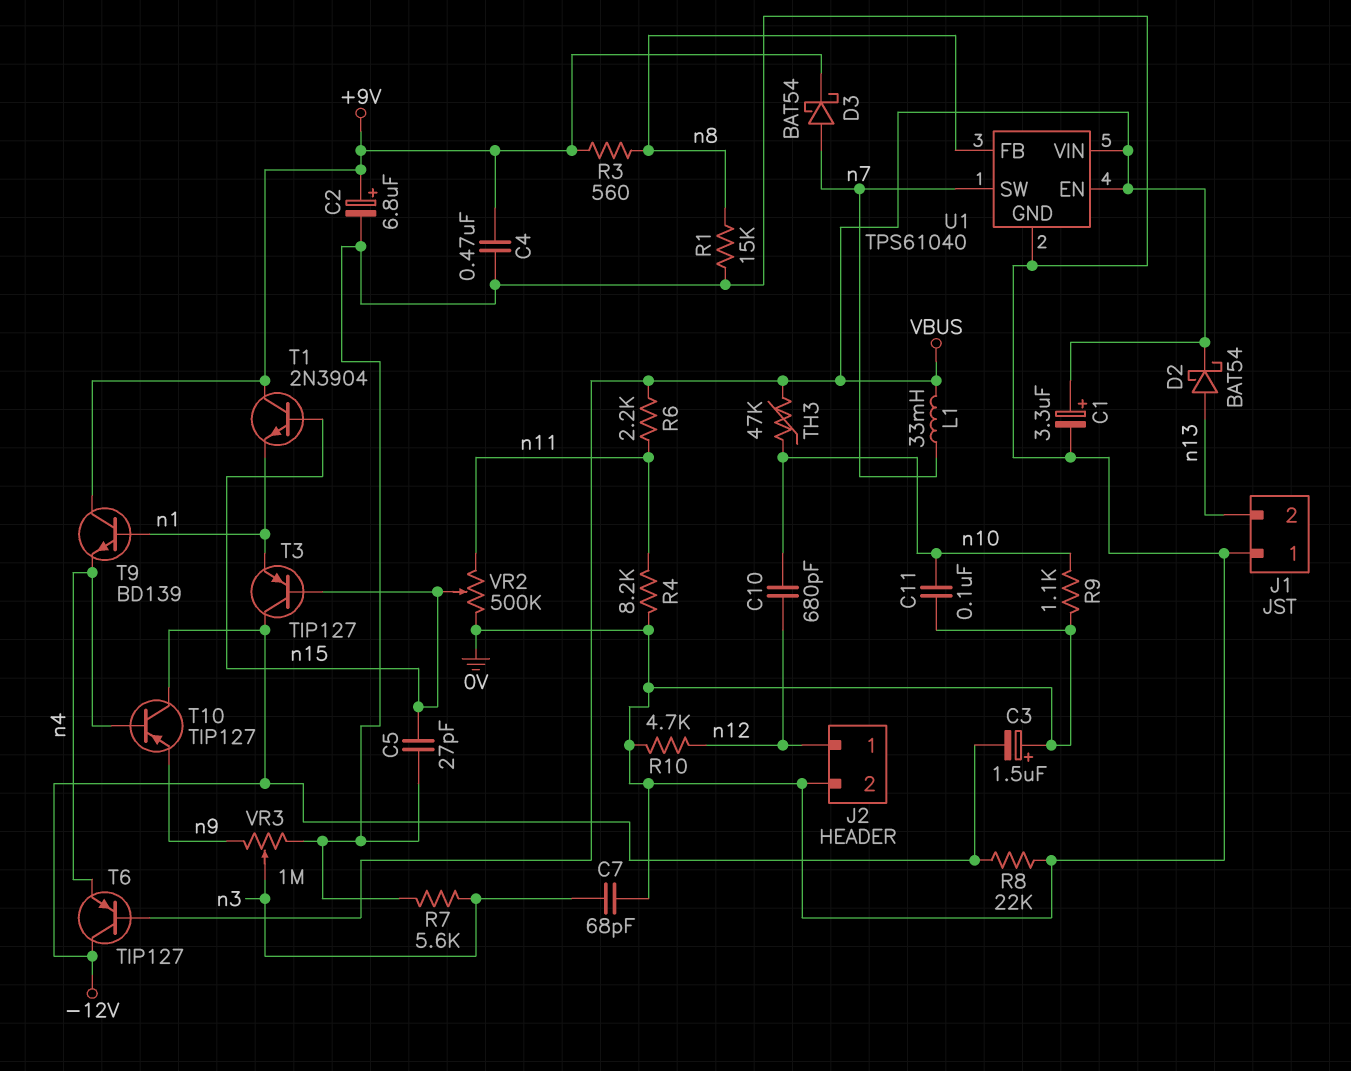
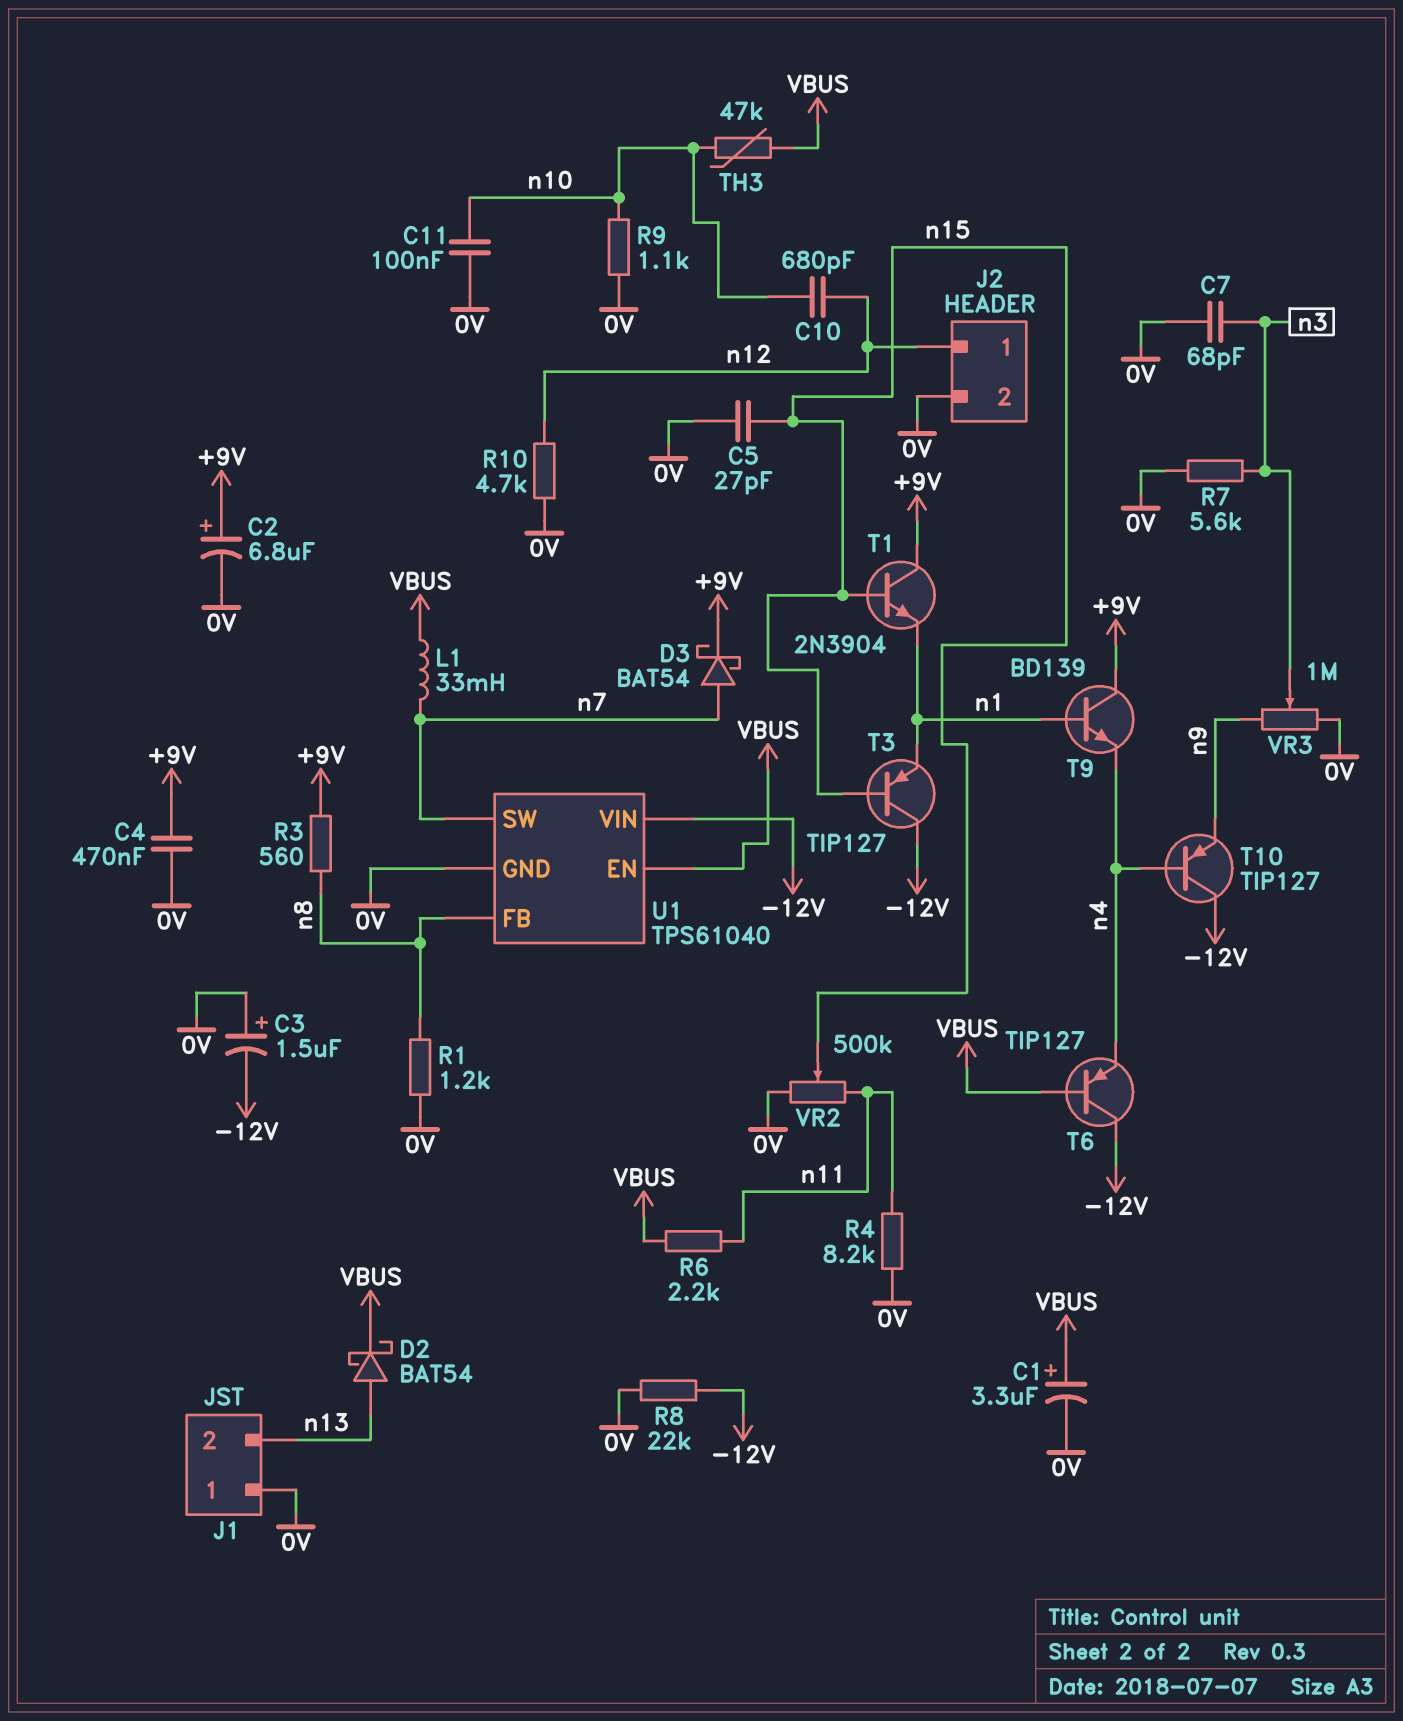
R1: 15k (0V, n8) -> 1.2k (0V, n8)
U1 pin VIN: VBUS -> -12V

